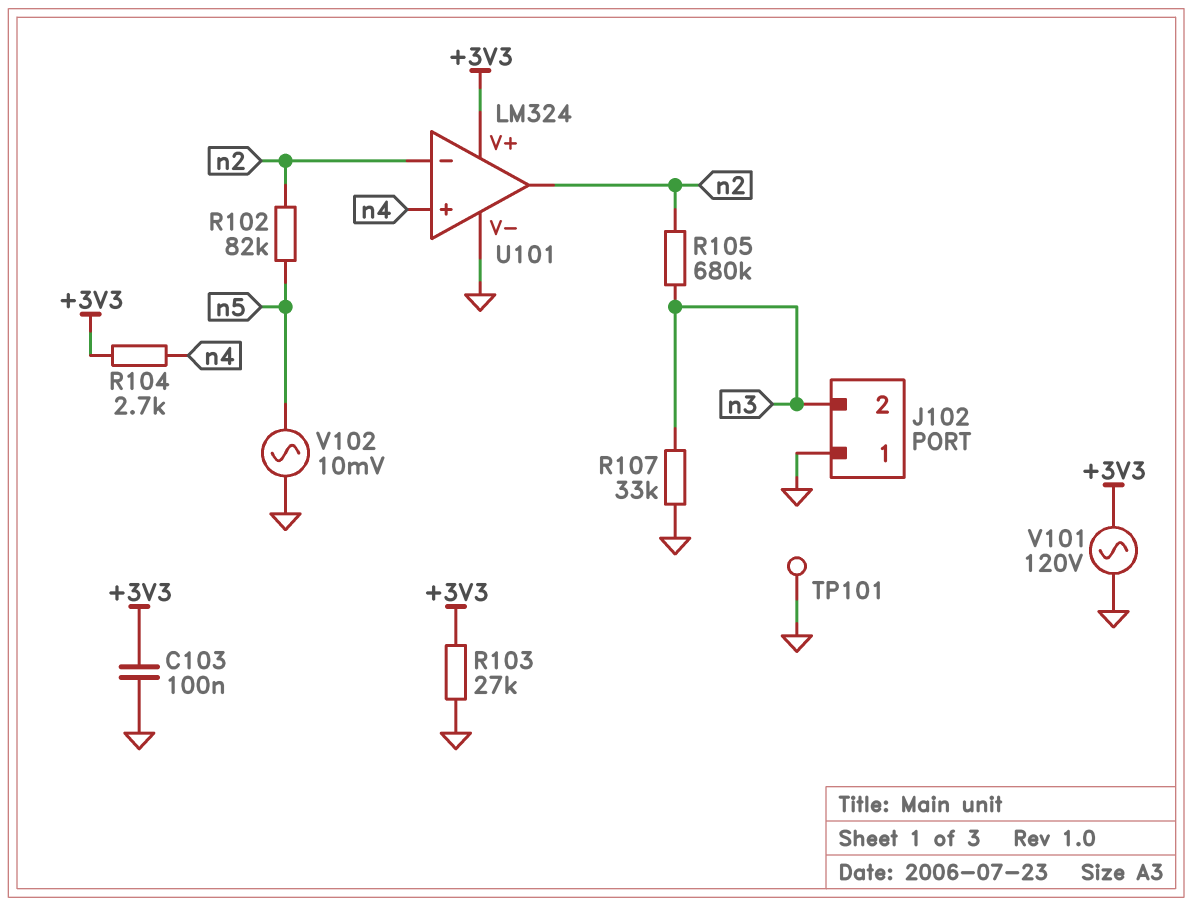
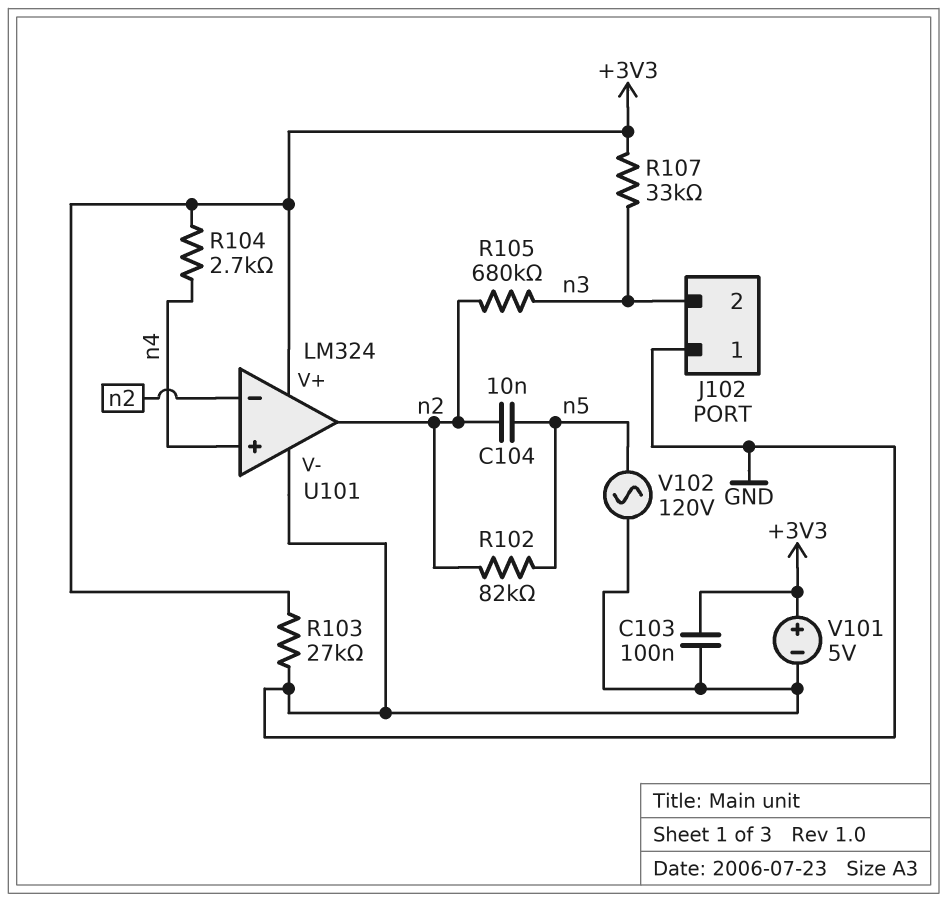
C104: none -> 10nF (n2, n5)
R107: 33k (GND, n3) -> 33k (+3V3, n3)
TP101: test point (GND) -> none
V101: AC 120V (+3V3, GND) -> 5V (plus +3V3, minus GND)
V102: AC 10mV (GND, n5) -> AC 120V (GND, n5)

